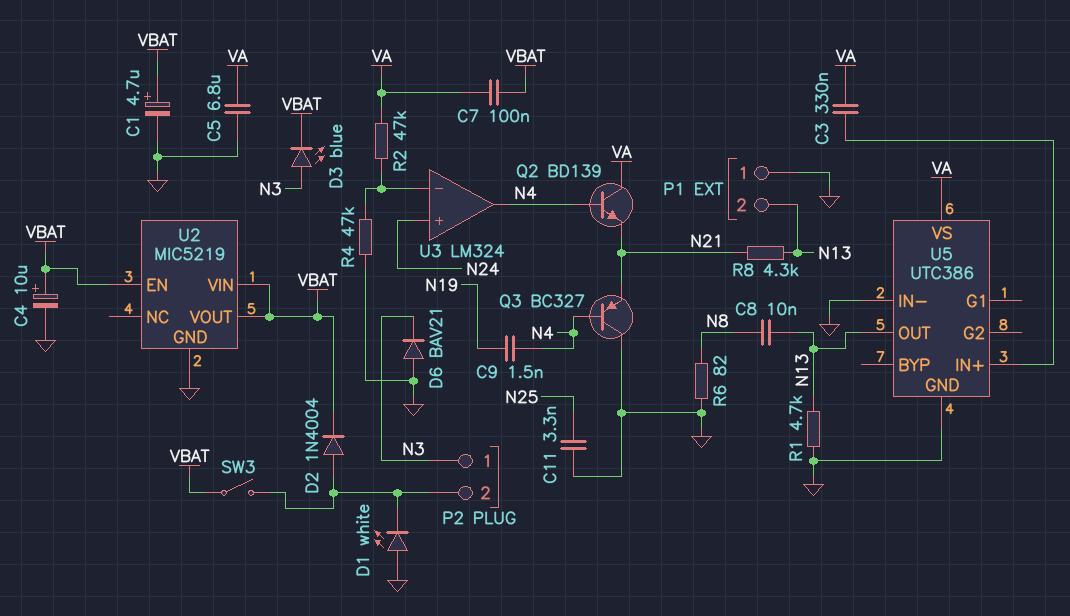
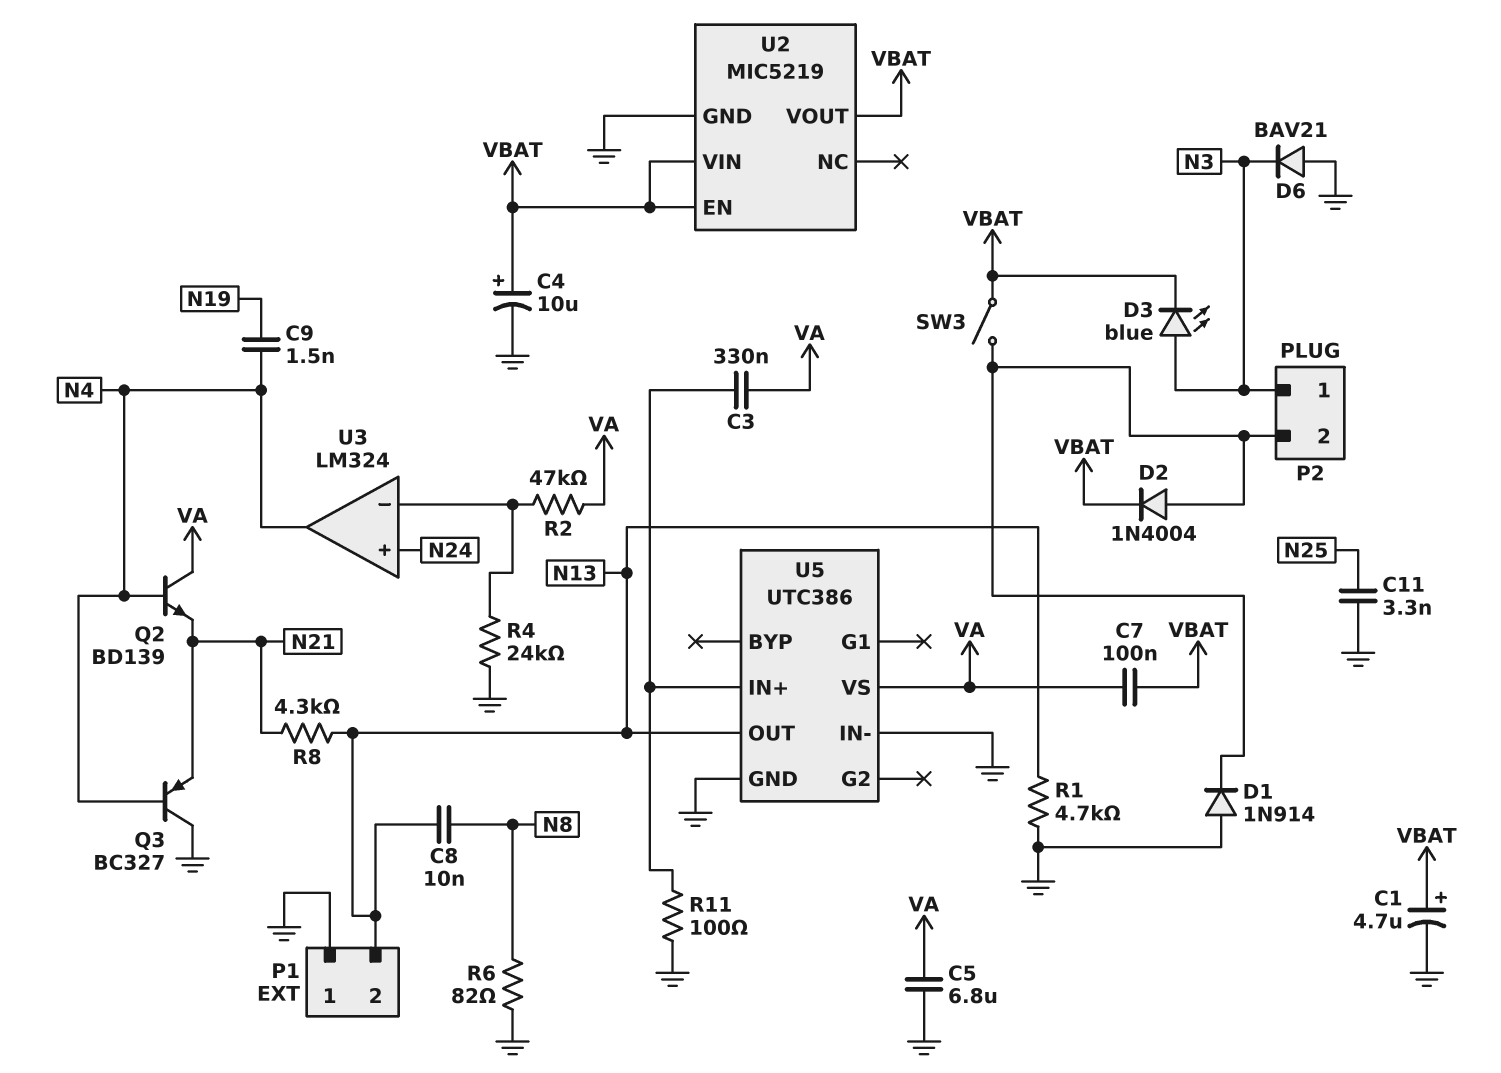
D1: LED white (A GND, K P2/2) -> diode 1N914 (A GND, K P2/2)
R4: 47k (GND, U3/in-) -> 24k (GND, U3/in-)
R11: none -> 100 (GND, U5/IN+)

